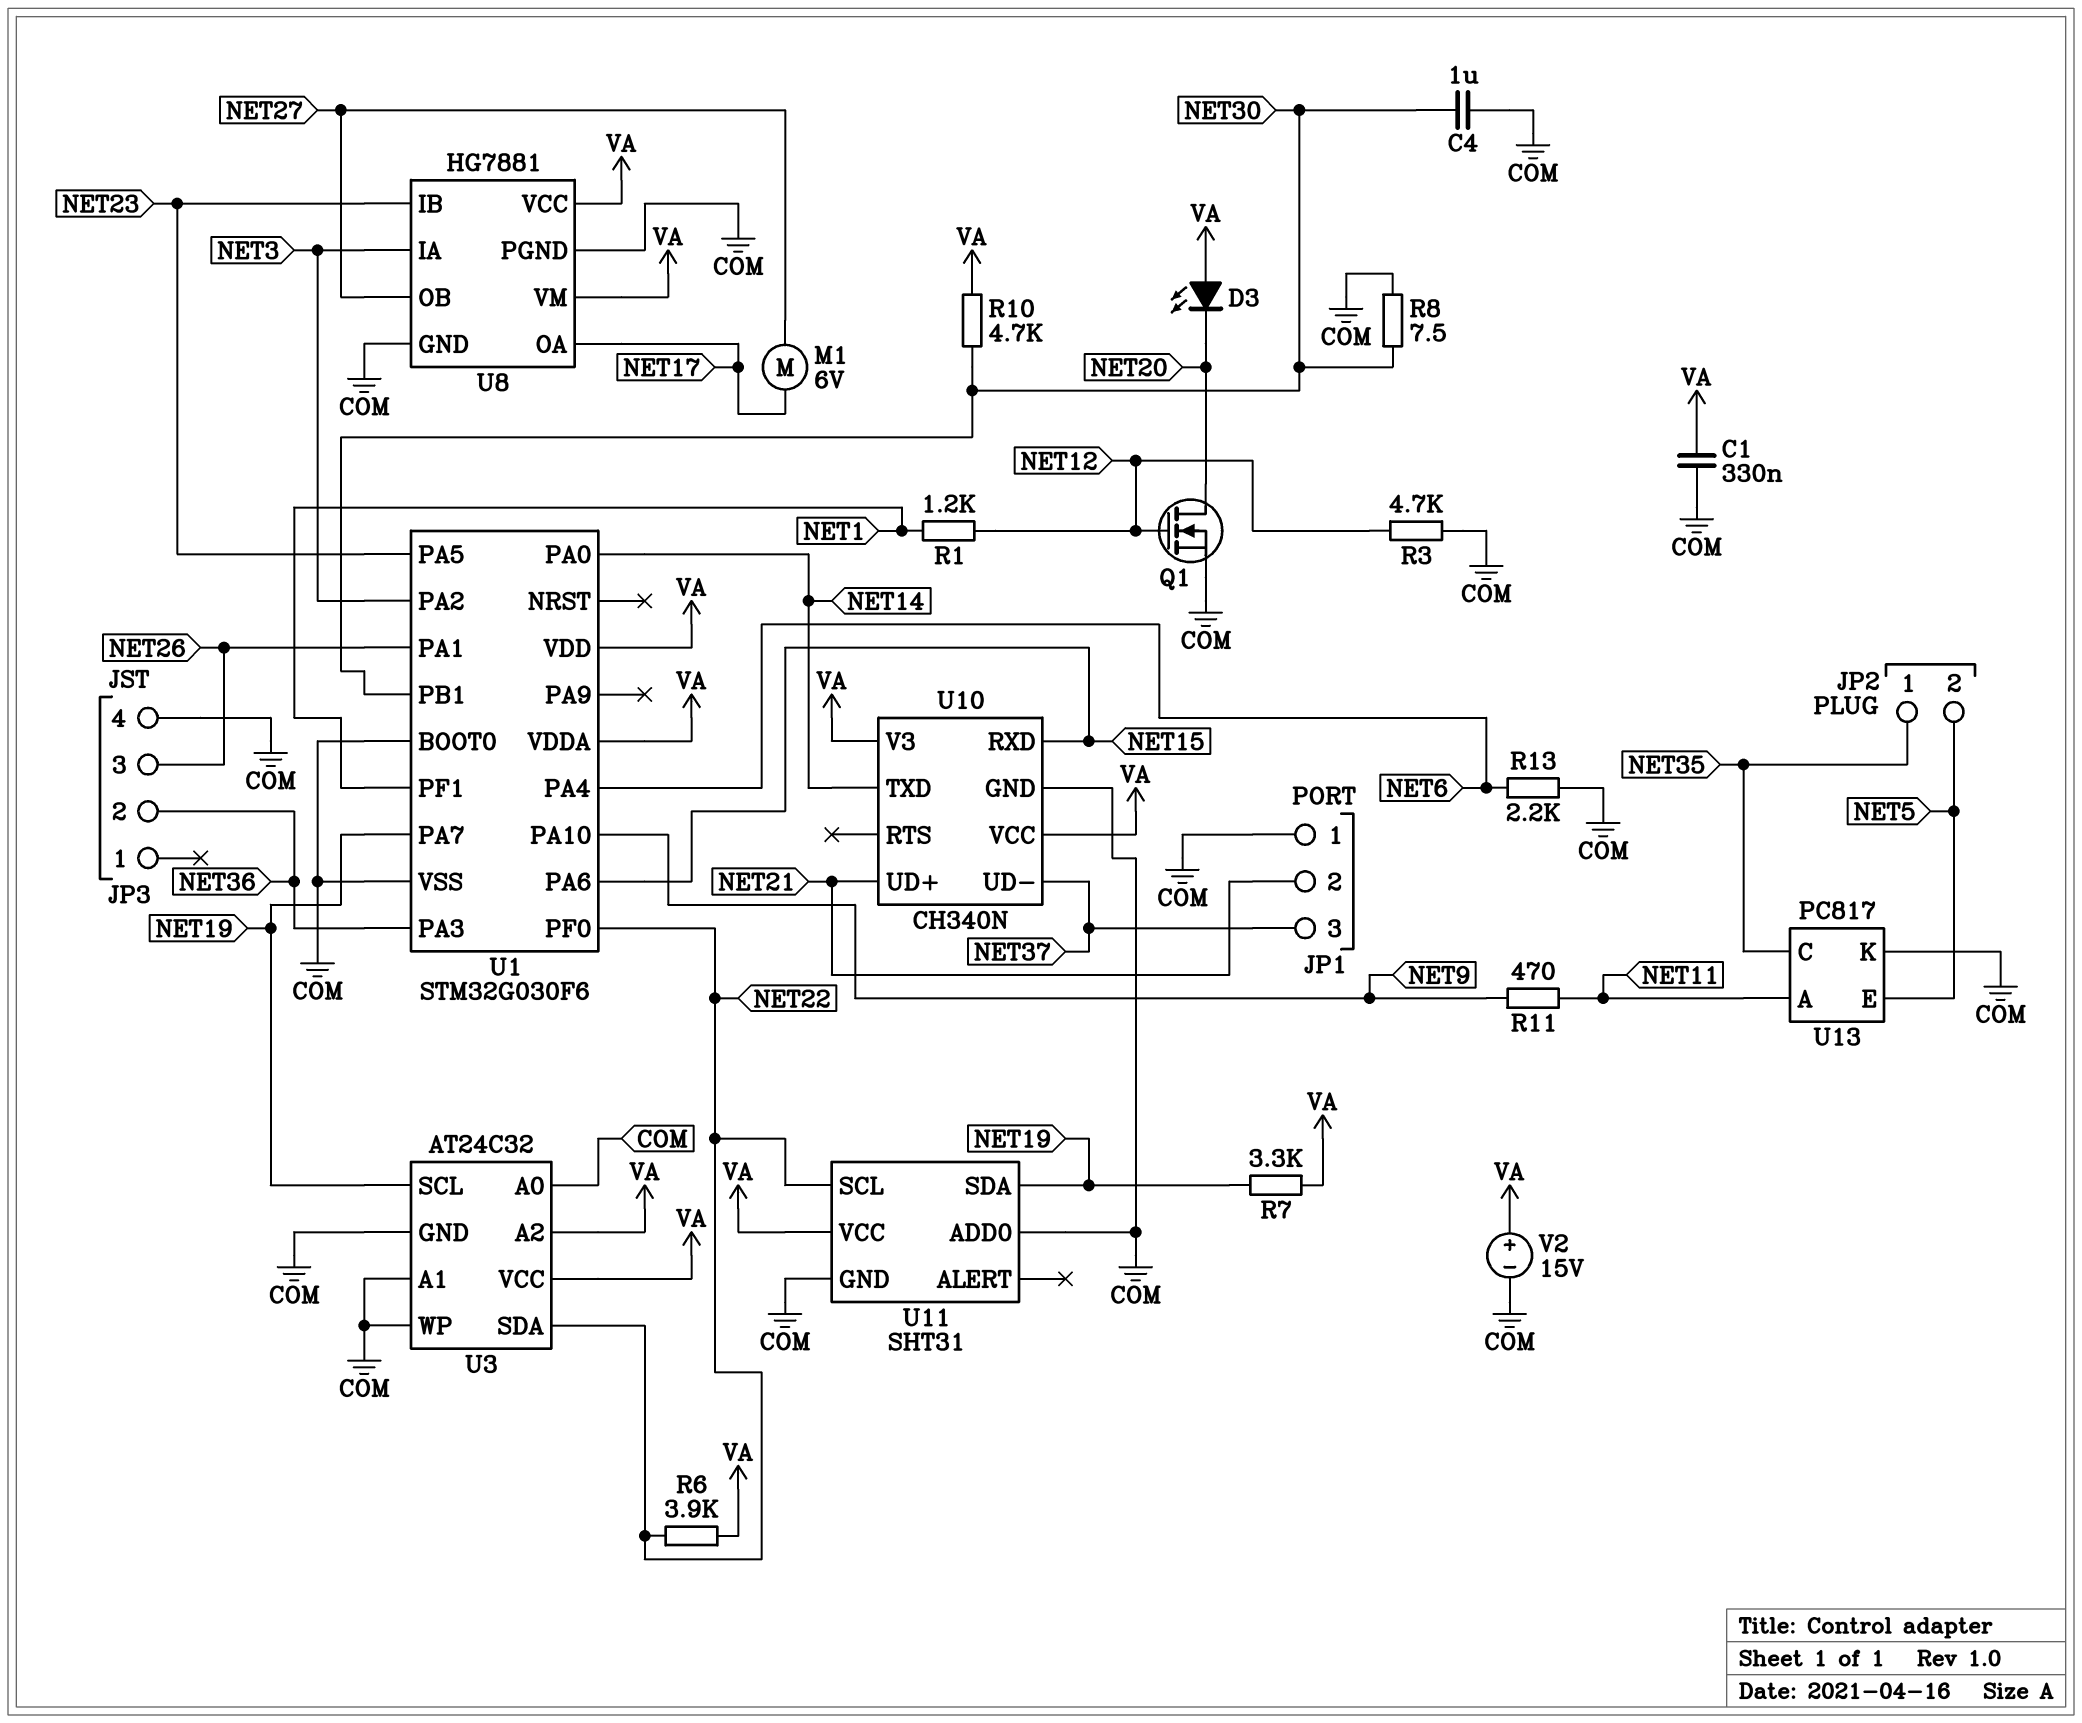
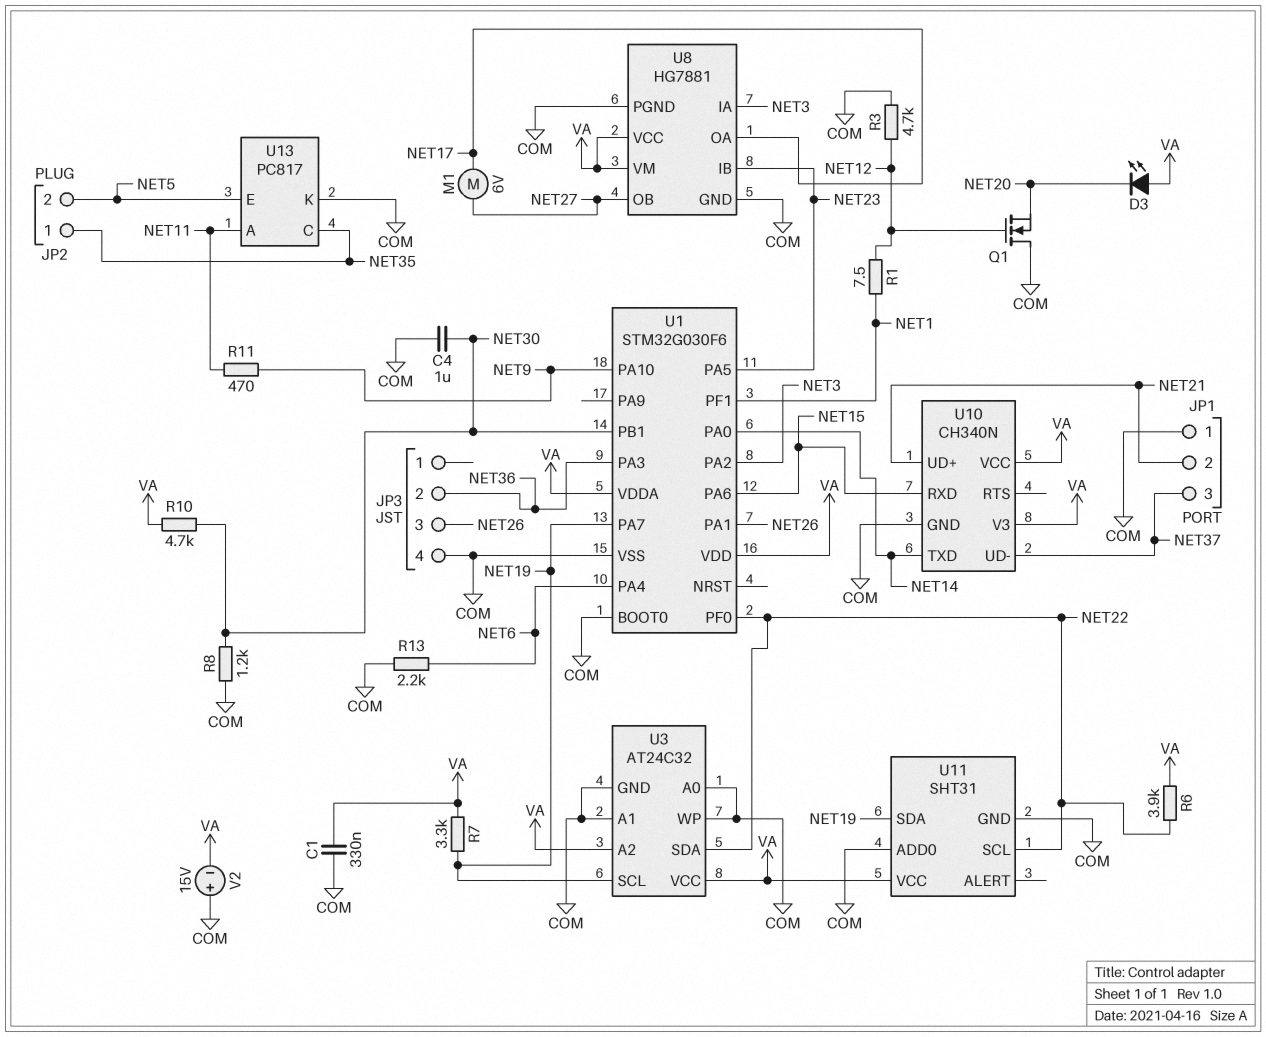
Q1: NMOS (G NET12, D NET20, S COM) -> NMOS (G NET12, D COM, S NET20)
R1: 1.2k (NET1, NET12) -> 7.5 (NET1, NET12)
R8: 7.5 (COM, NET30) -> 1.2k (COM, NET30)
V2: 15V (plus VA, minus COM) -> 15V (plus COM, minus VA)

